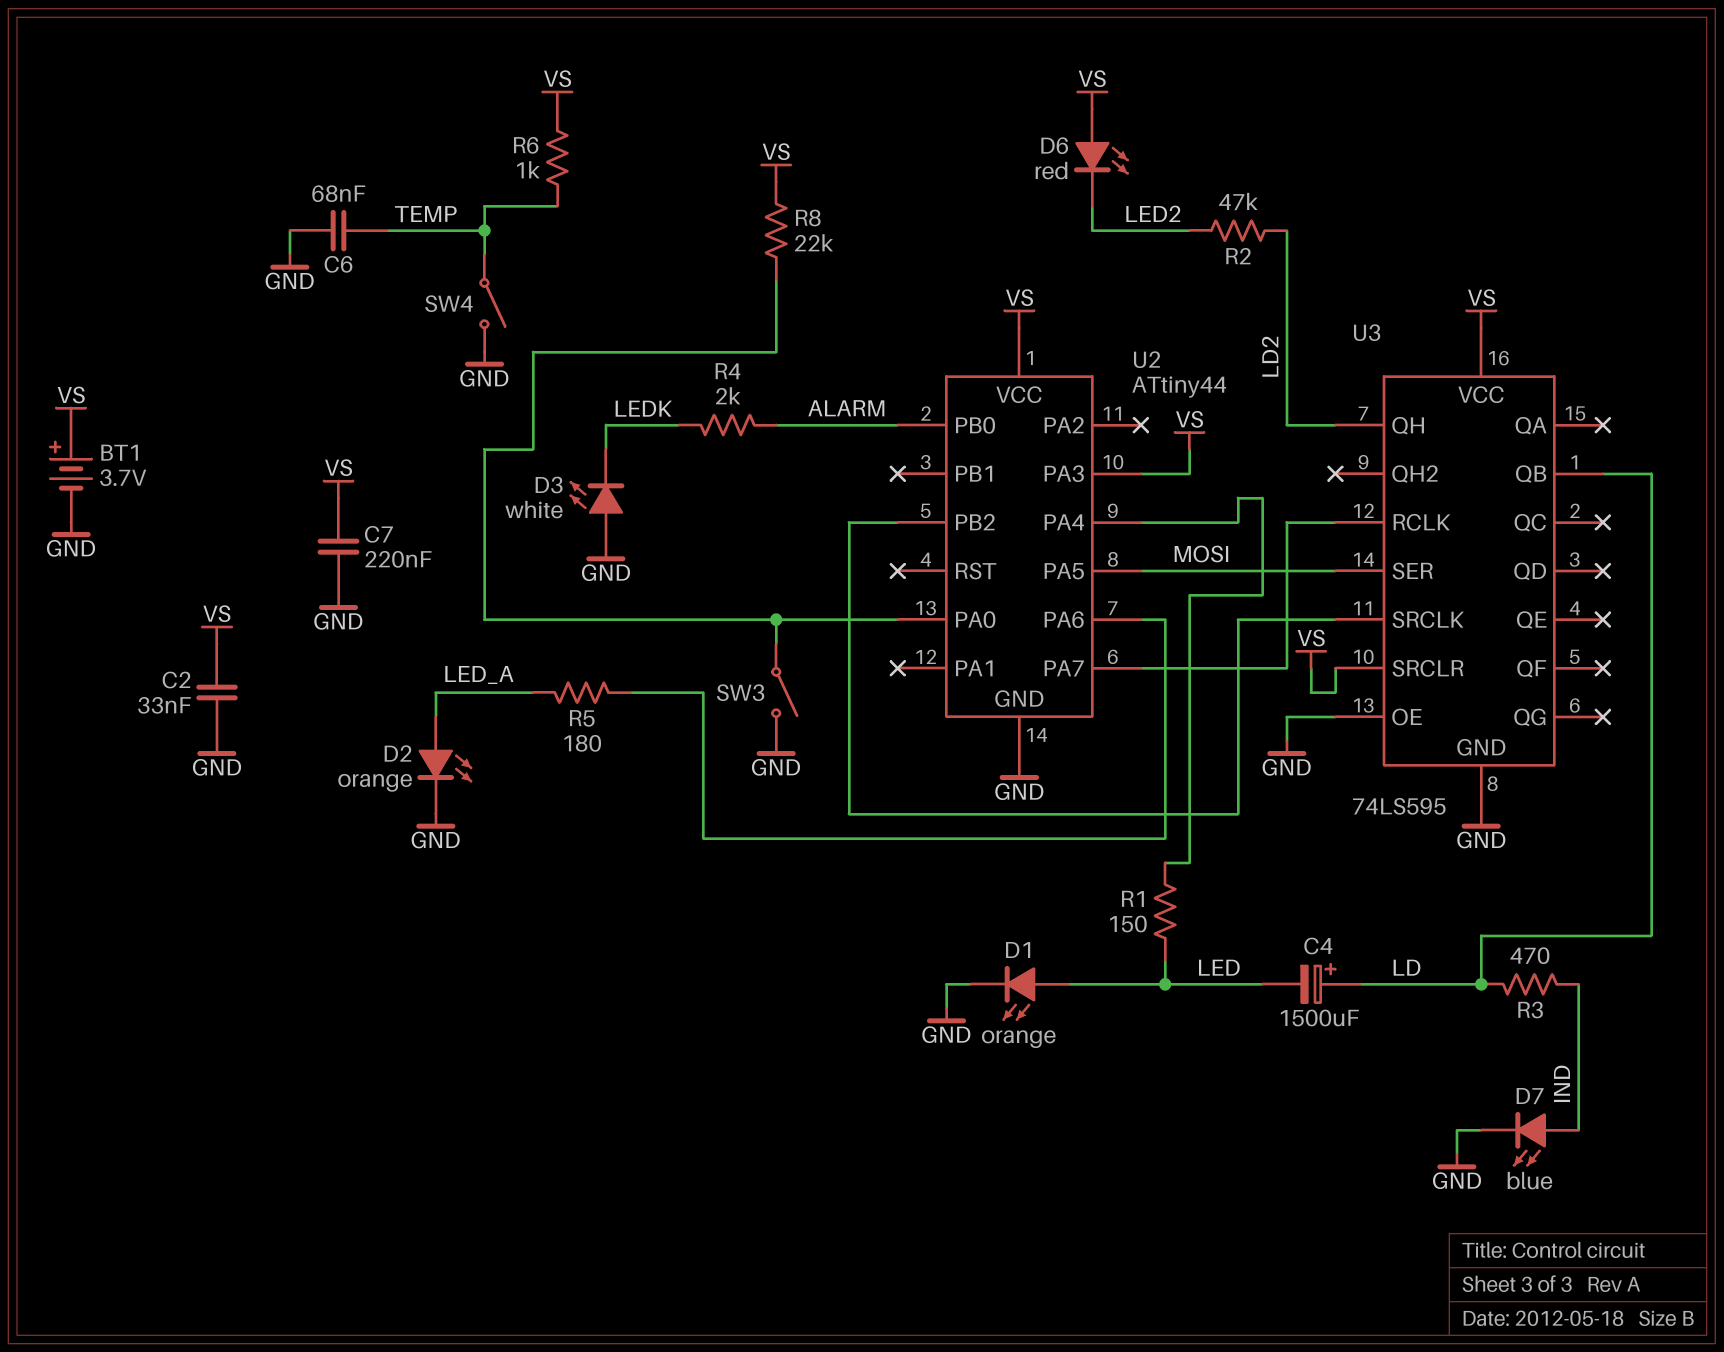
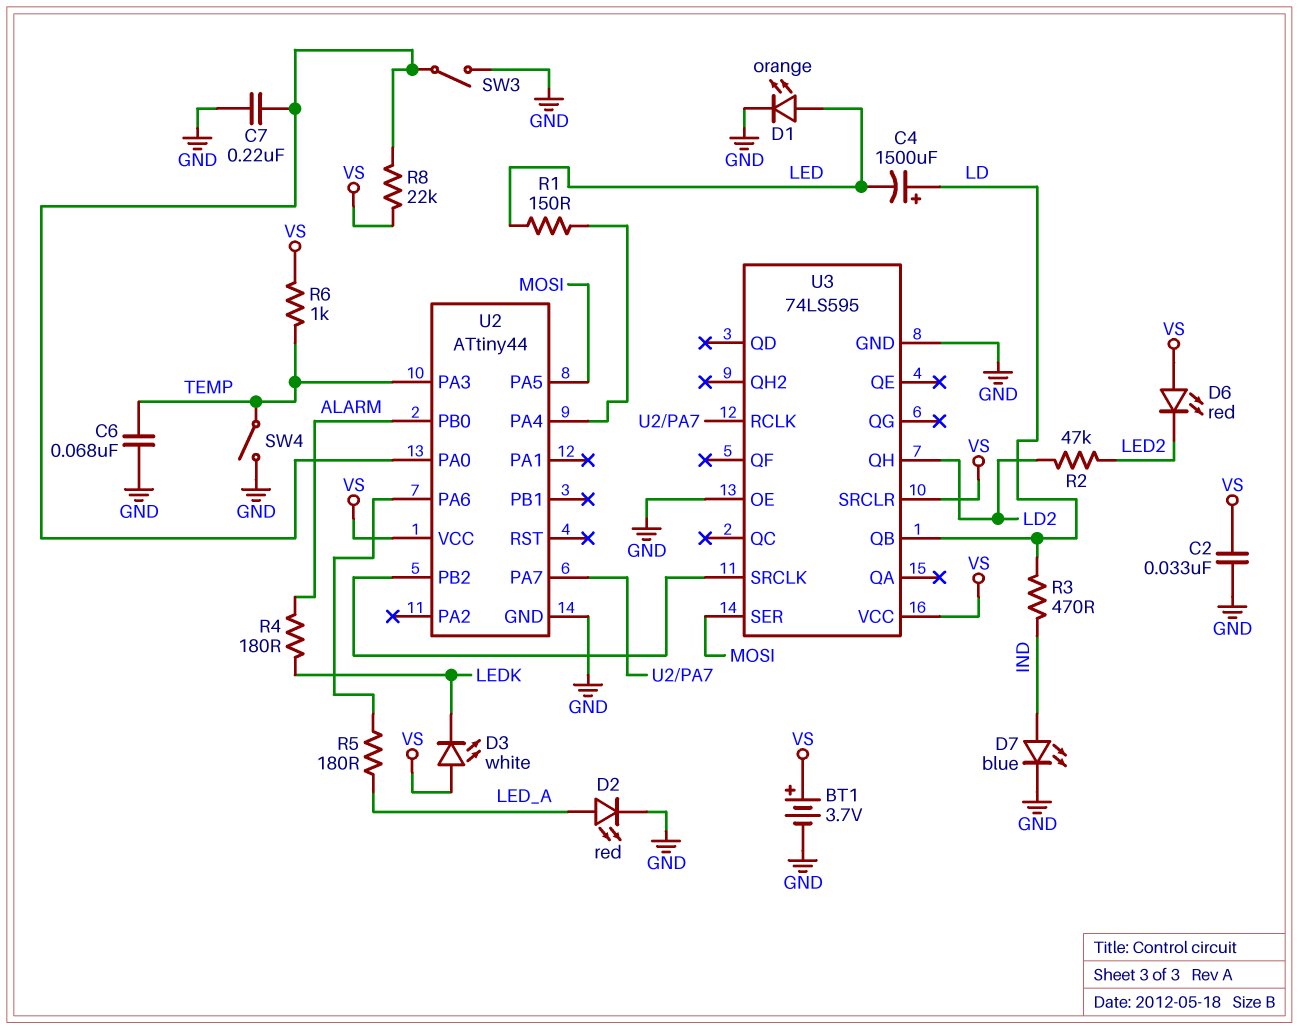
C7: 220nF (GND, VS) -> 220nF (GND, U2/PA0)
D2: LED orange (A LED_A, K GND) -> LED red (A LED_A, K GND)
D3: LED white (A GND, K LEDK) -> LED white (A VS, K LEDK)
R4: 2k (ALARM, LEDK) -> 180 (ALARM, LEDK)
U2 pin PA3: VS -> TEMP

